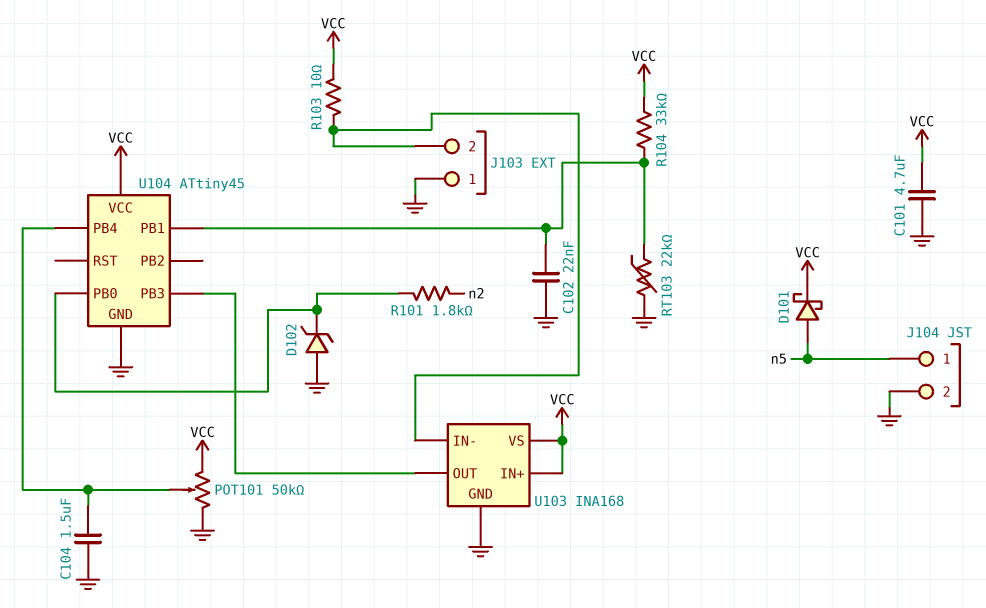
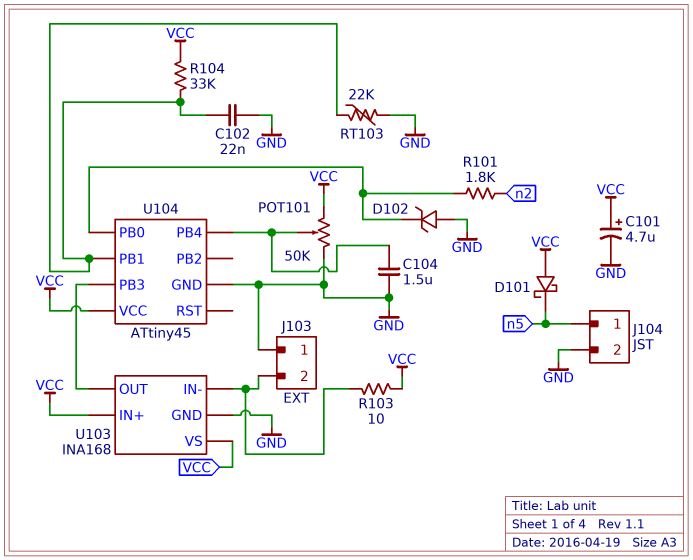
C101: 4.7uF (GND, VCC) -> 4.7uF (plus VCC, minus GND)
D101: schottky (A n5, K VCC) -> schottky (A VCC, K n5)

